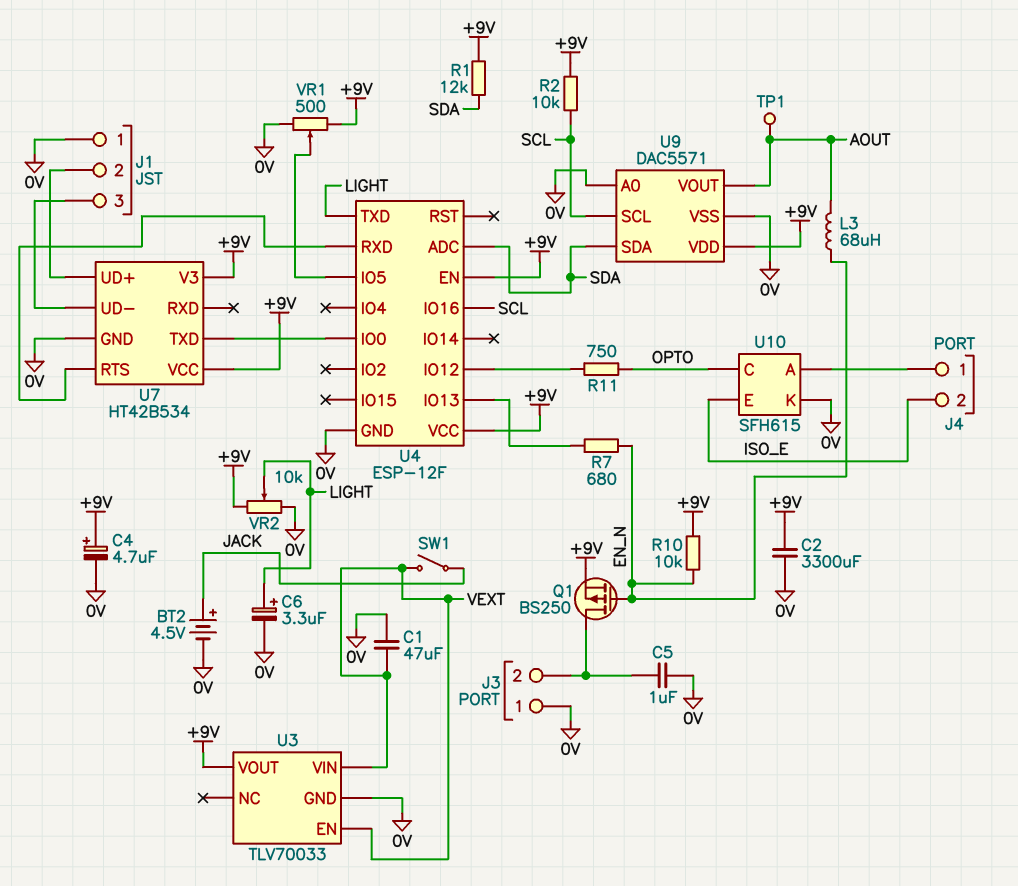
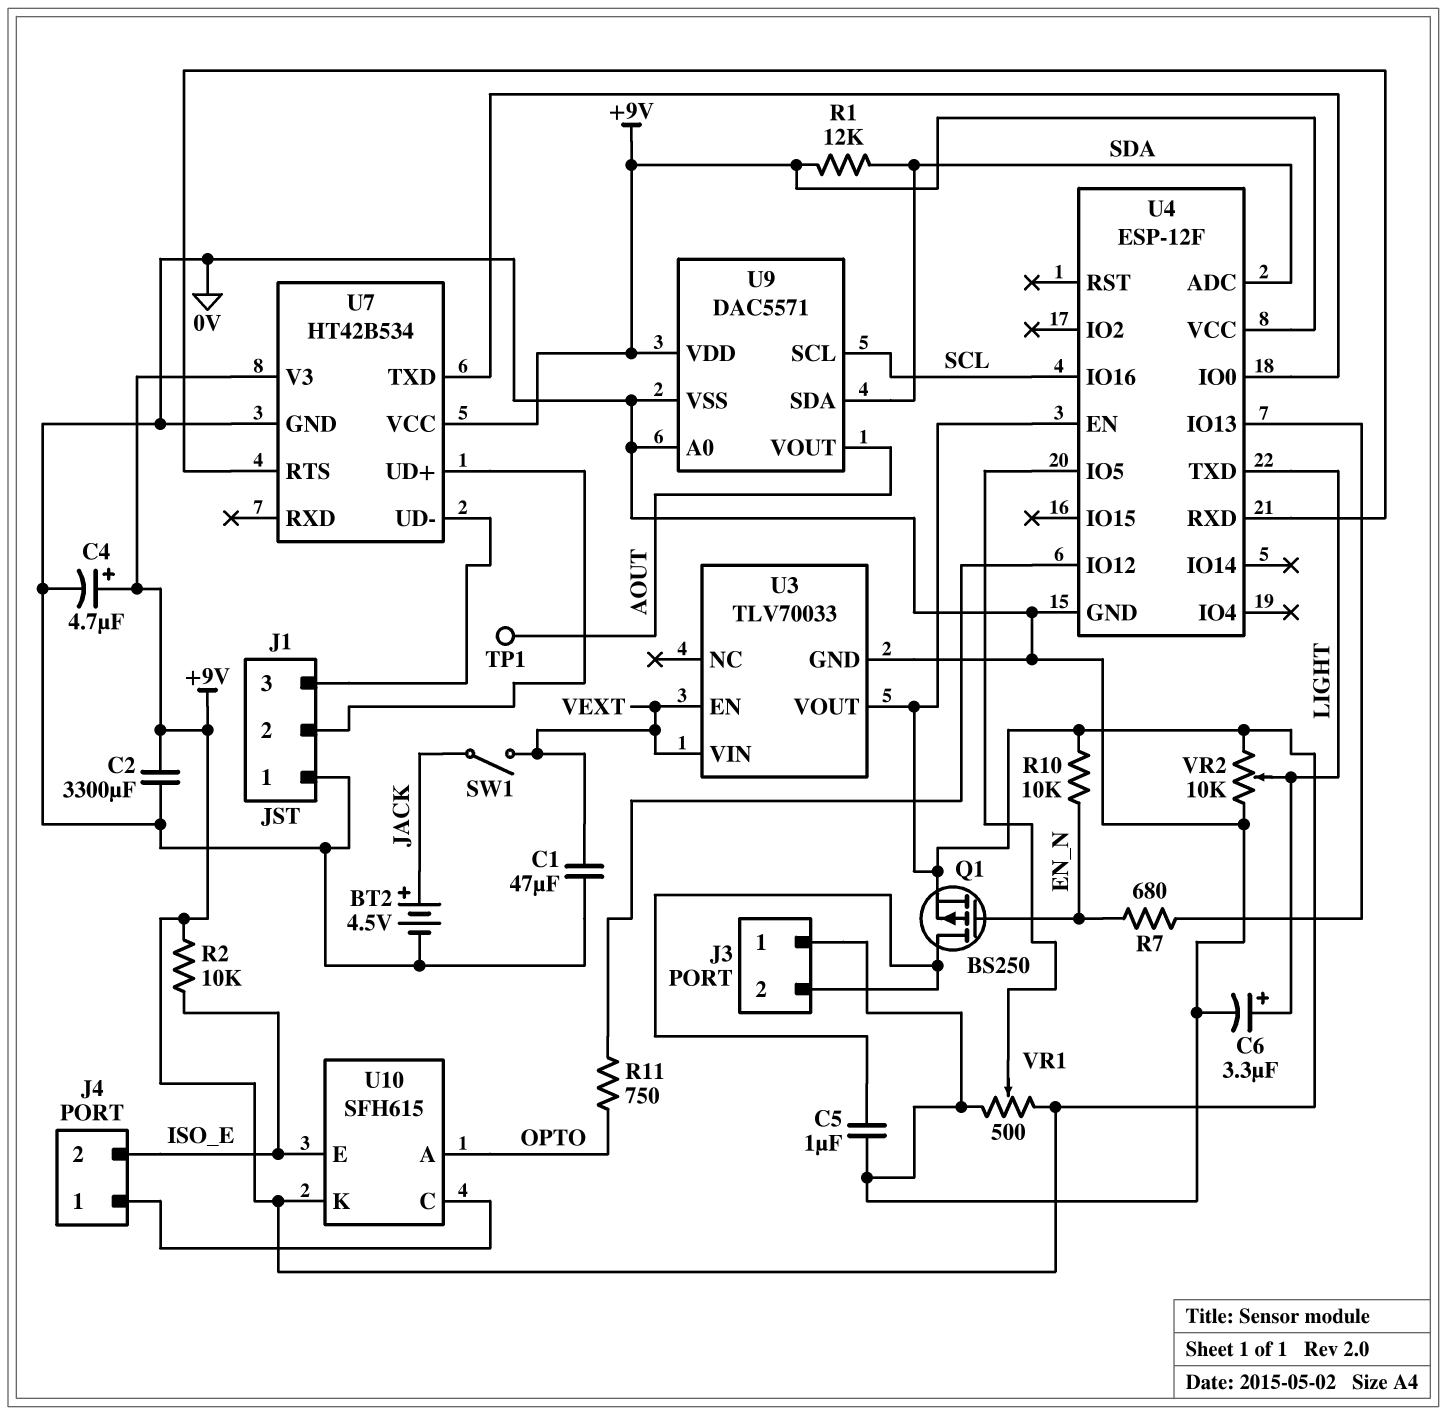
L3: 68uH (AOUT, EN_N) -> none
R2: 10k (+9V, SCL) -> 10k (+9V, ISO_E)
U10 pin A: J4/1 -> OPTO
U10 pin C: OPTO -> J4/1
U10 pin K: 0V -> +9V

